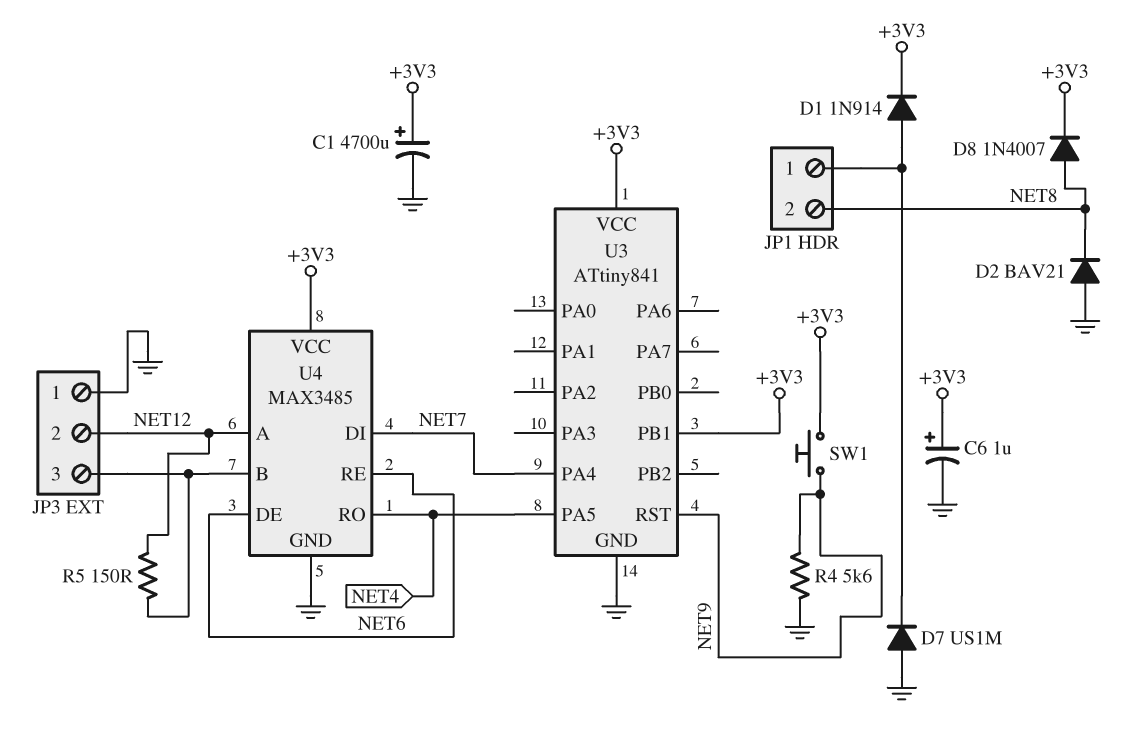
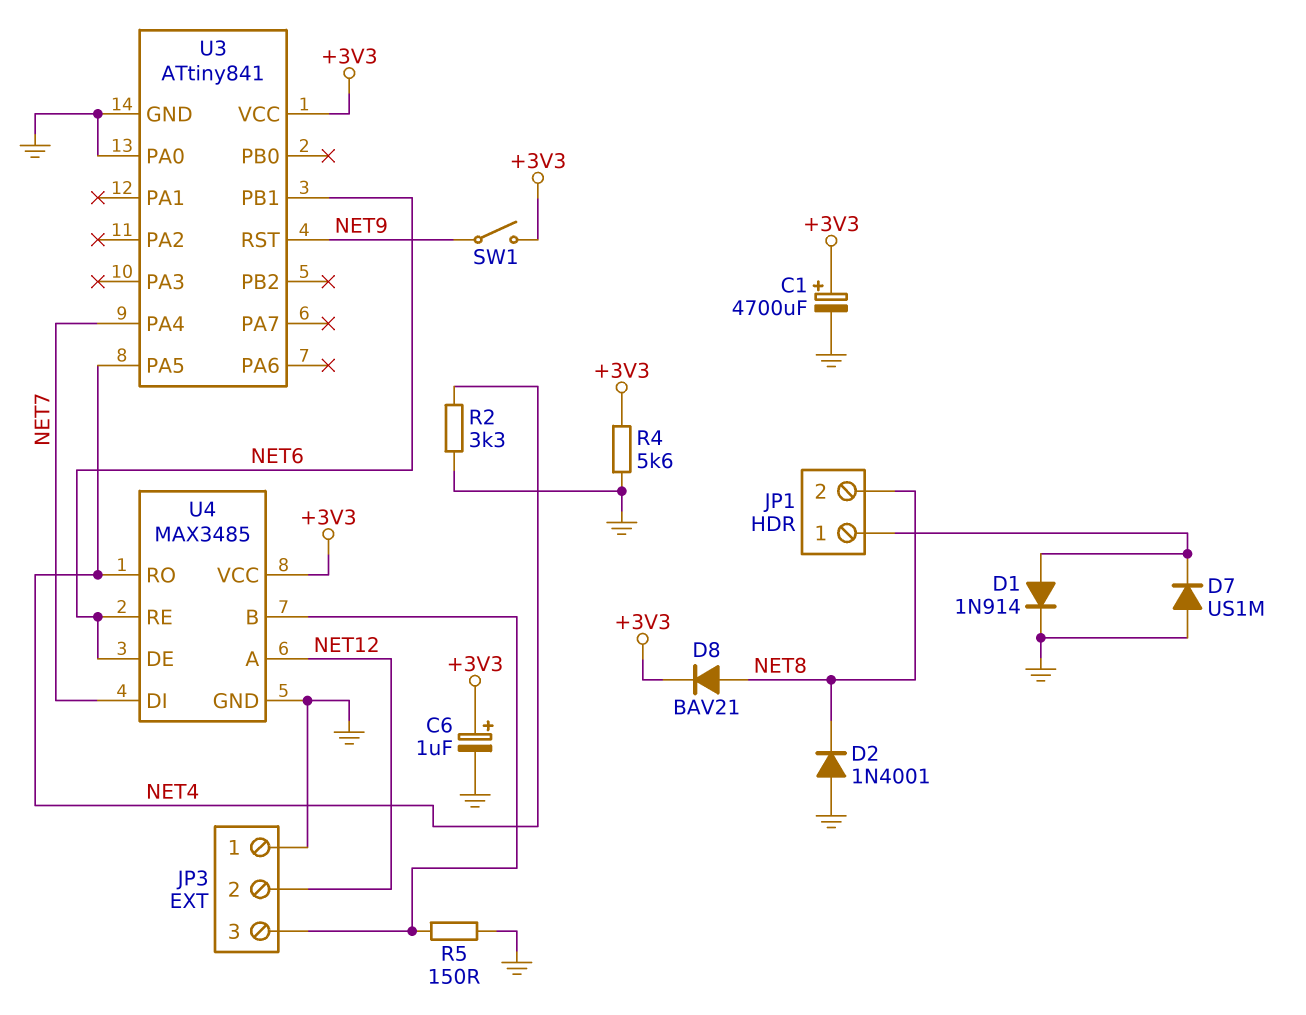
D1: diode 1N914 (A JP1/1, K +3V3) -> diode 1N914 (A JP1/1, K GND)
D2: diode BAV21 (A GND, K NET8) -> diode 1N4001 (A GND, K NET8)
D8: diode 1N4007 (A NET8, K +3V3) -> diode BAV21 (A NET8, K +3V3)
R2: none -> 3.3k (GND, NET4)
R4: 5.6k (GND, NET9) -> 5.6k (+3V3, GND)
R5: 150 (JP3/3, NET12) -> 150 (GND, JP3/3)
SW1: button (+3V3, NET9) -> switch (+3V3, NET9)
U3 pin PA0: none -> GND
U3 pin PB1: +3V3 -> NET6

